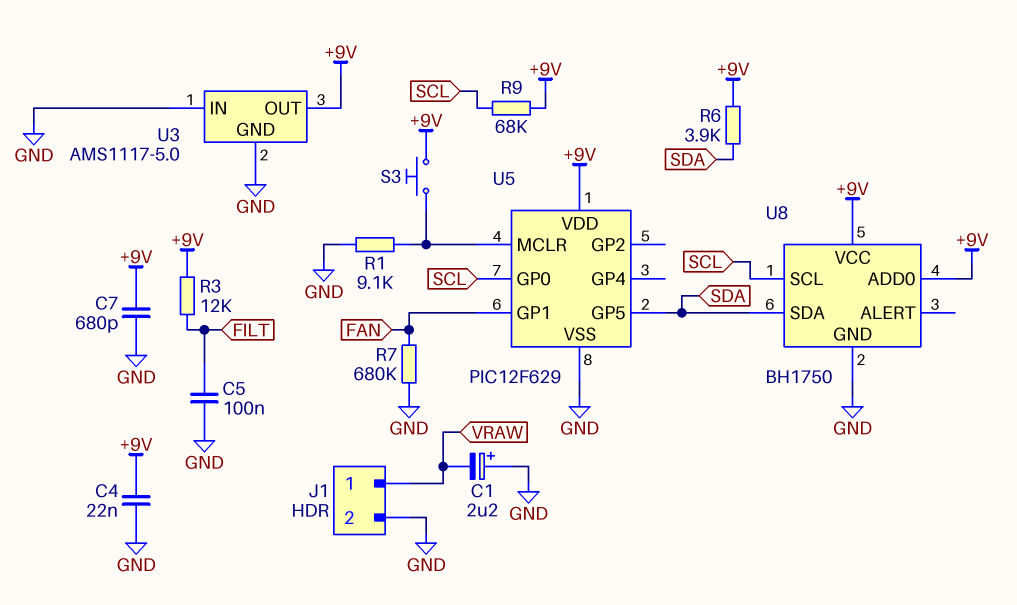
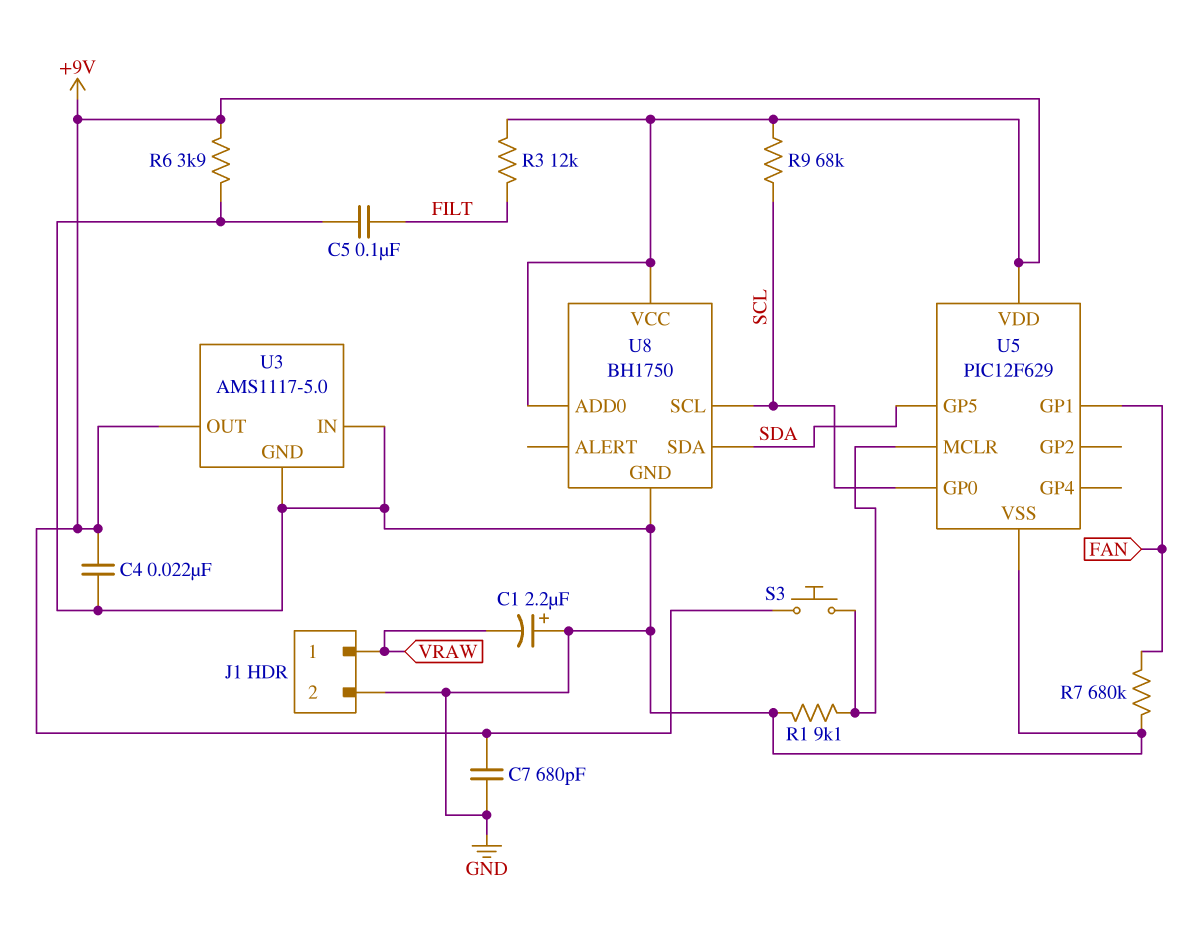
R6: 3.9k (+9V, SDA) -> 3.9k (+9V, GND)

